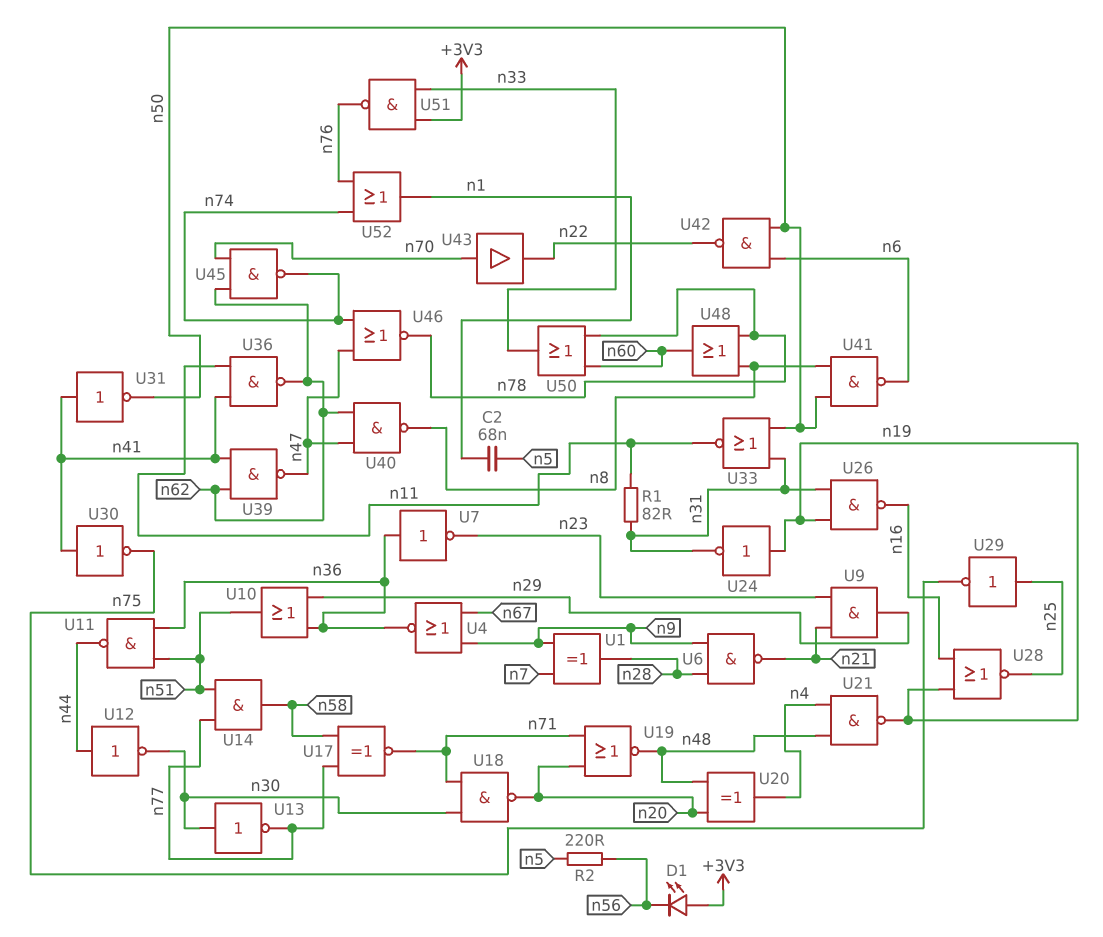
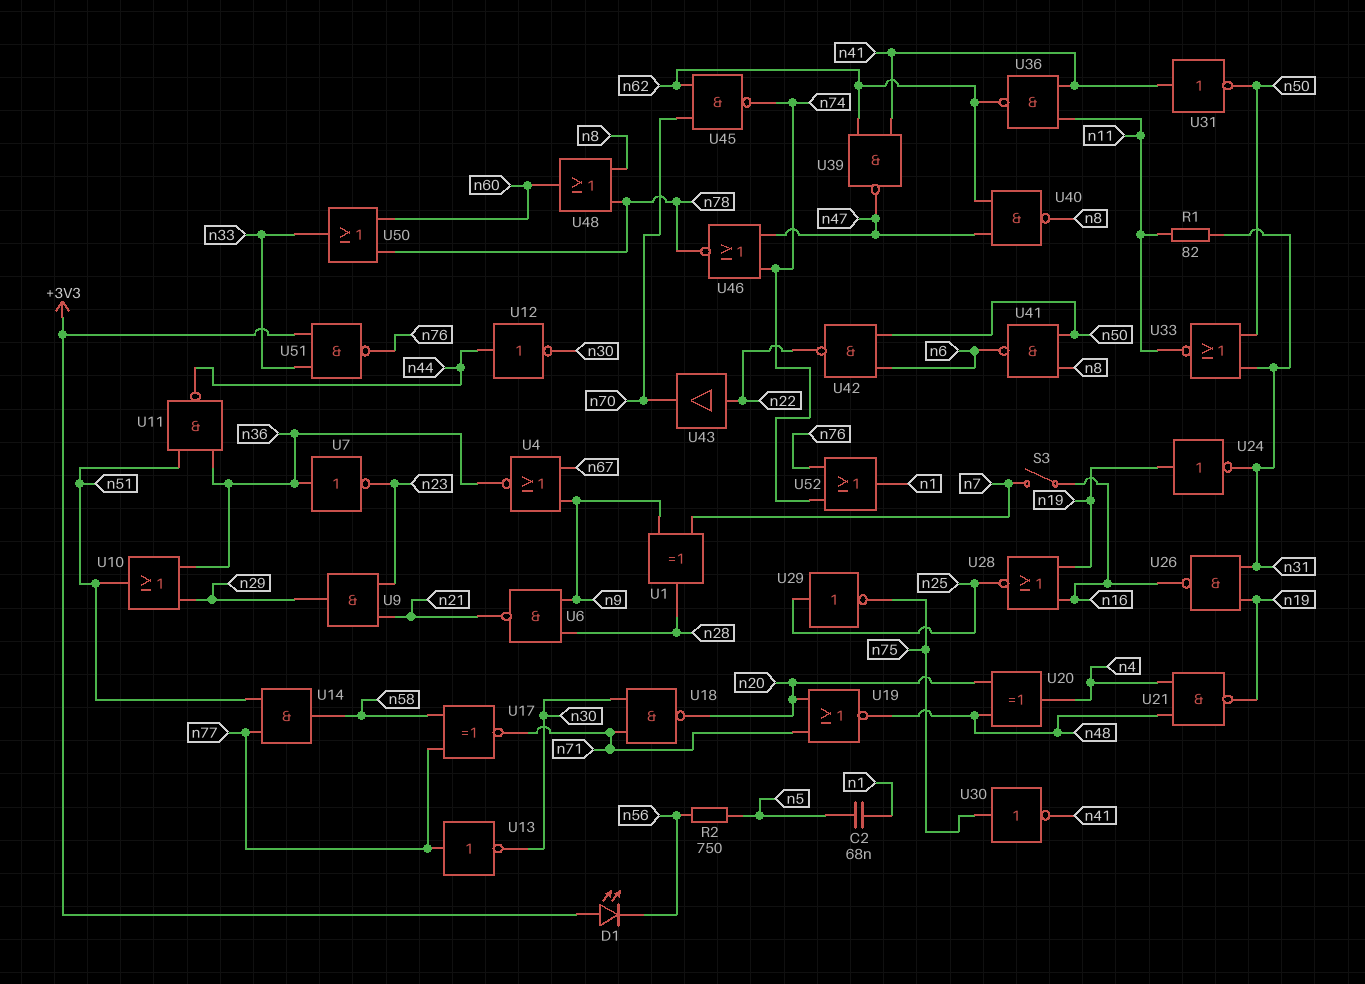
R2: 220 (n5, n56) -> 750 (n5, n56)
S3: none -> switch (n7, n16)
U13: NOT (in n30, out n77) -> NOT (in n77, out n30)
U30: NOT (in n41, out n75) -> NOT (in n75, out n41)
U43: buffer (in n70, out n22) -> buffer (in n22, out n70)

